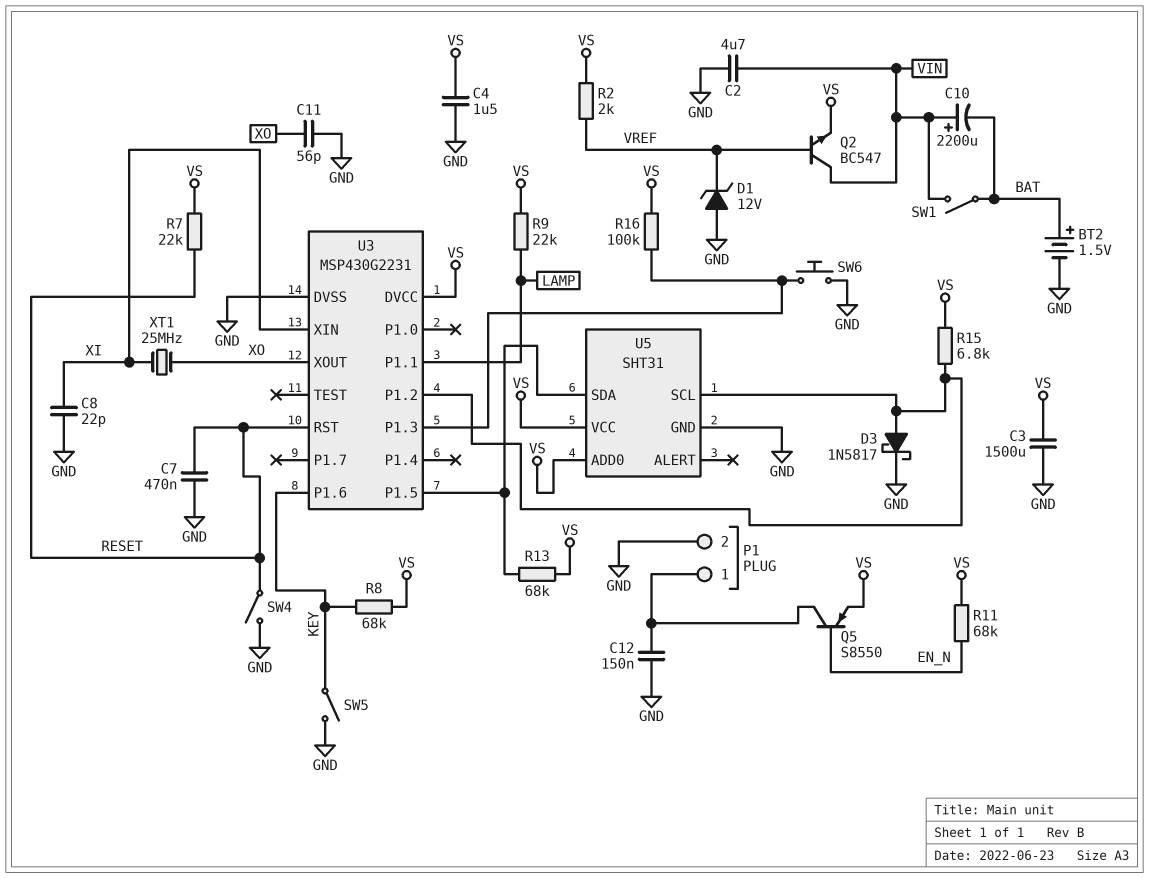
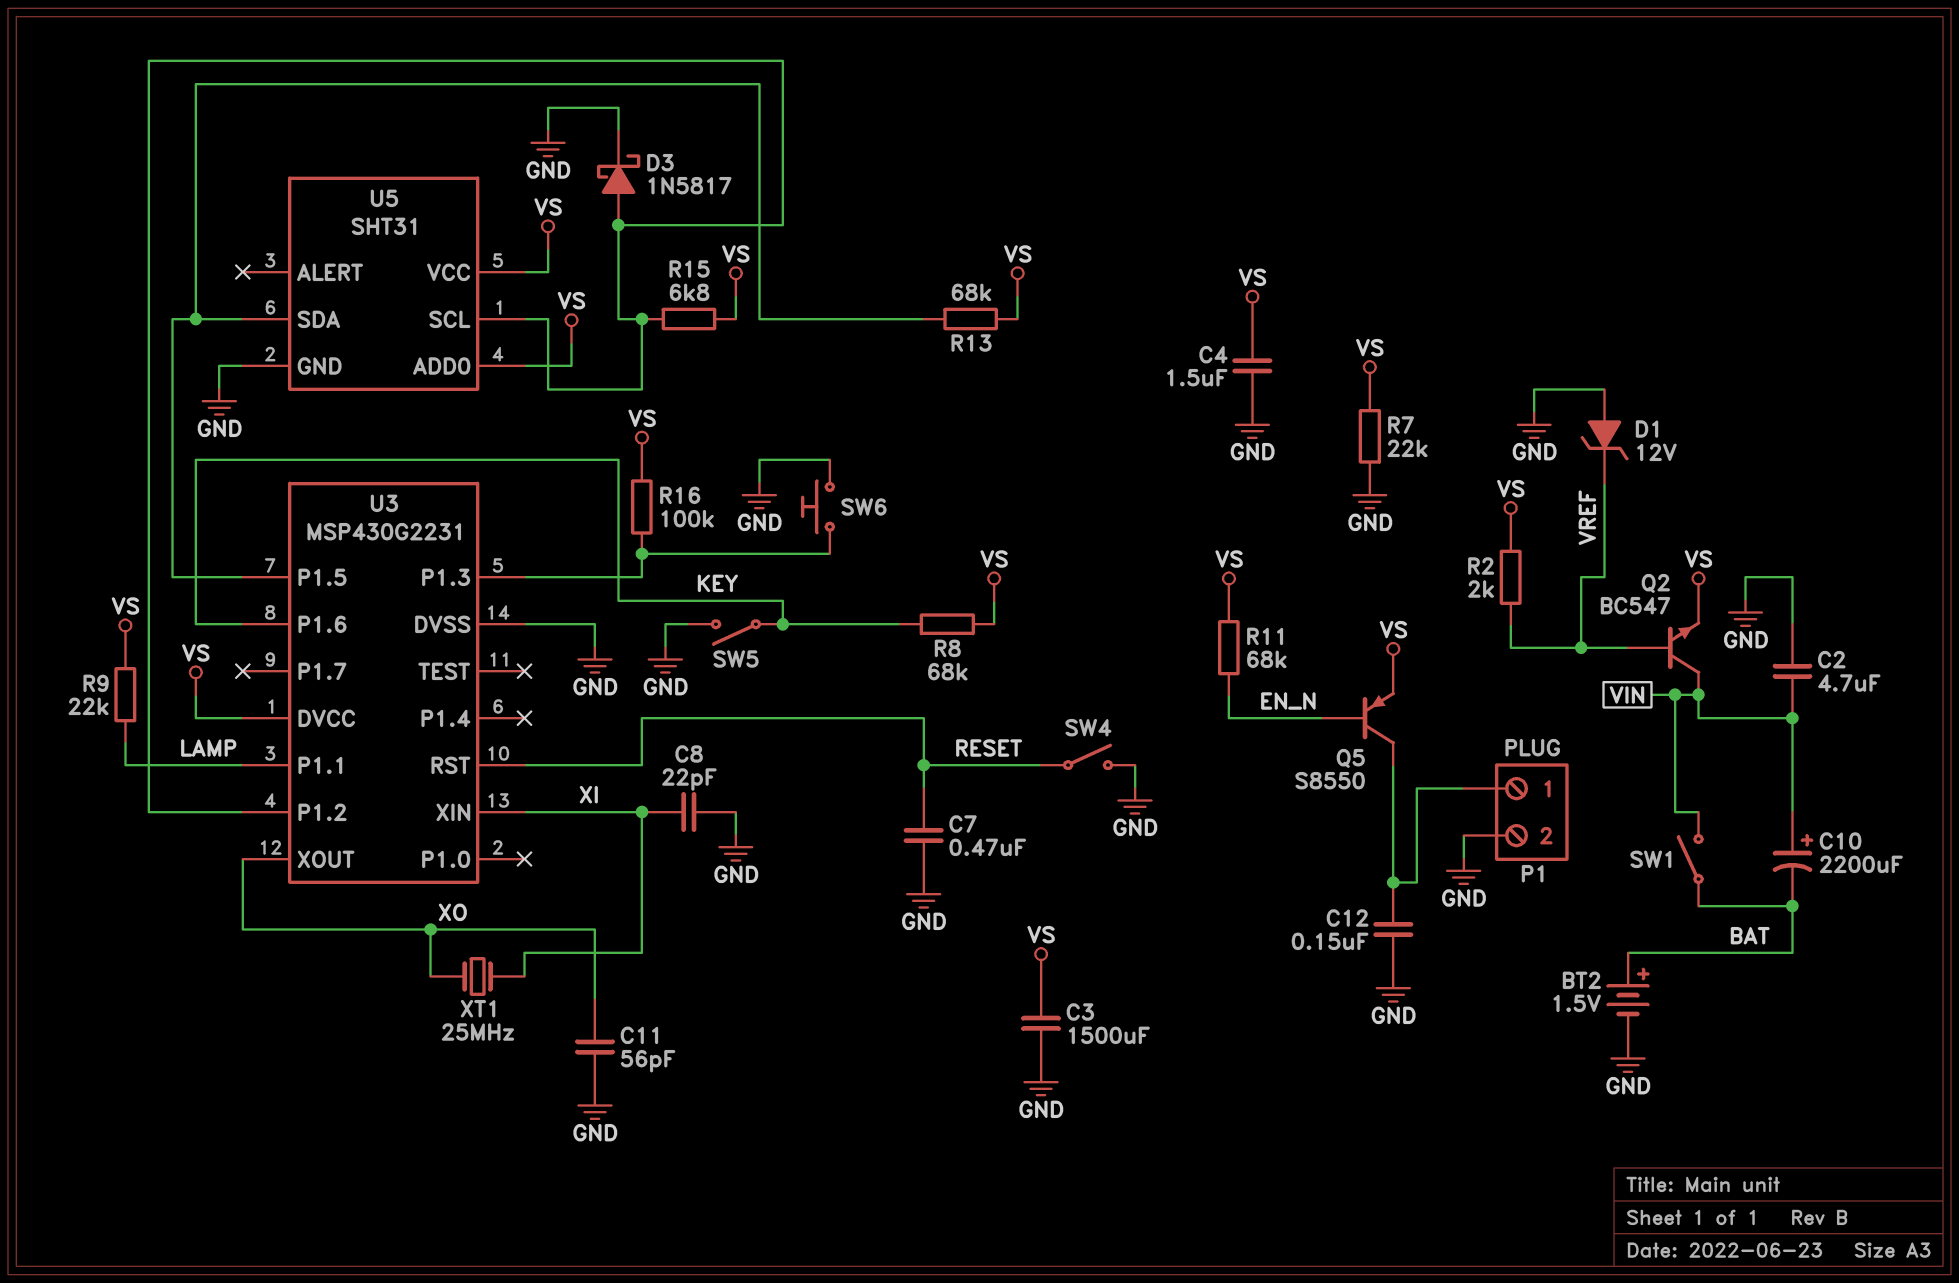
R7: 22k (RESET, VS) -> 22k (GND, VS)

